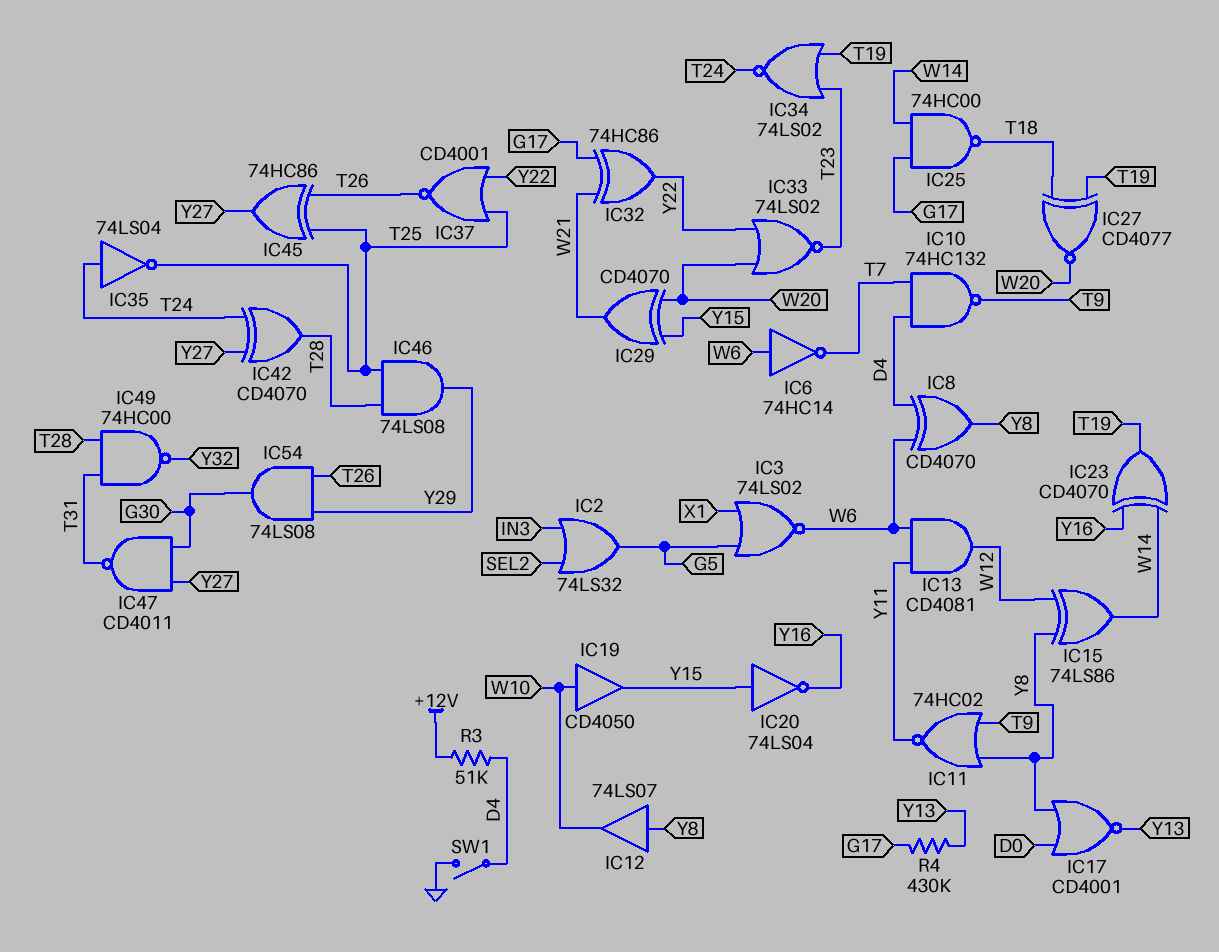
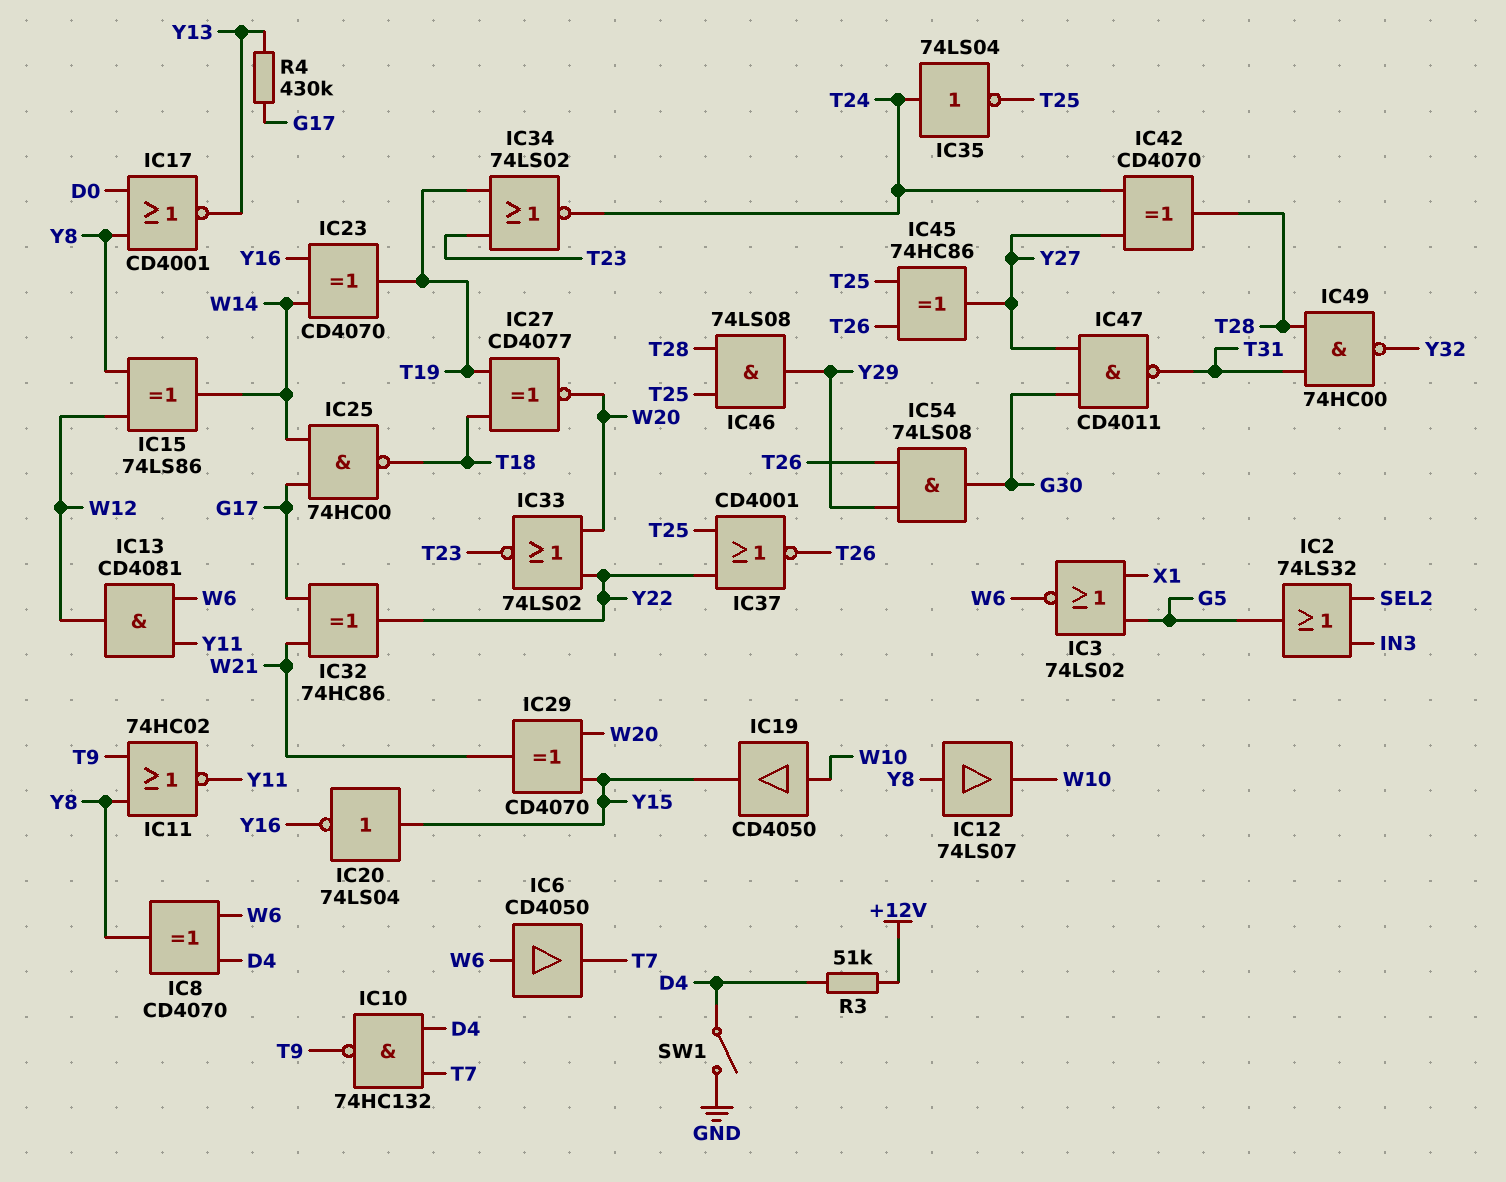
IC6: NOT 74HC14 (in W6, out T7) -> buffer CD4050 (in W6, out T7)

